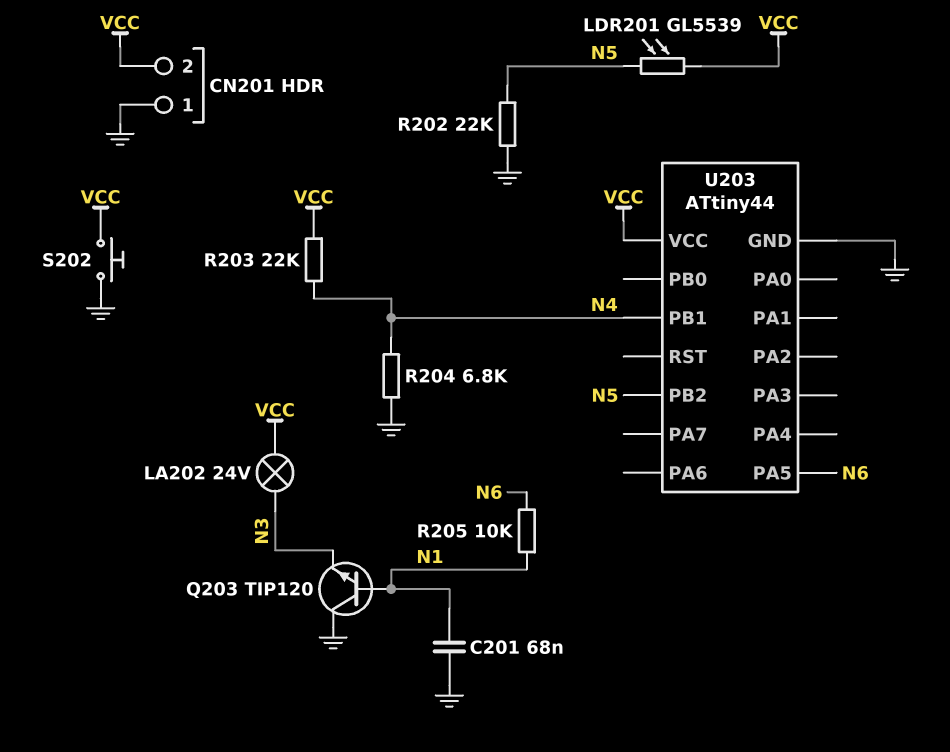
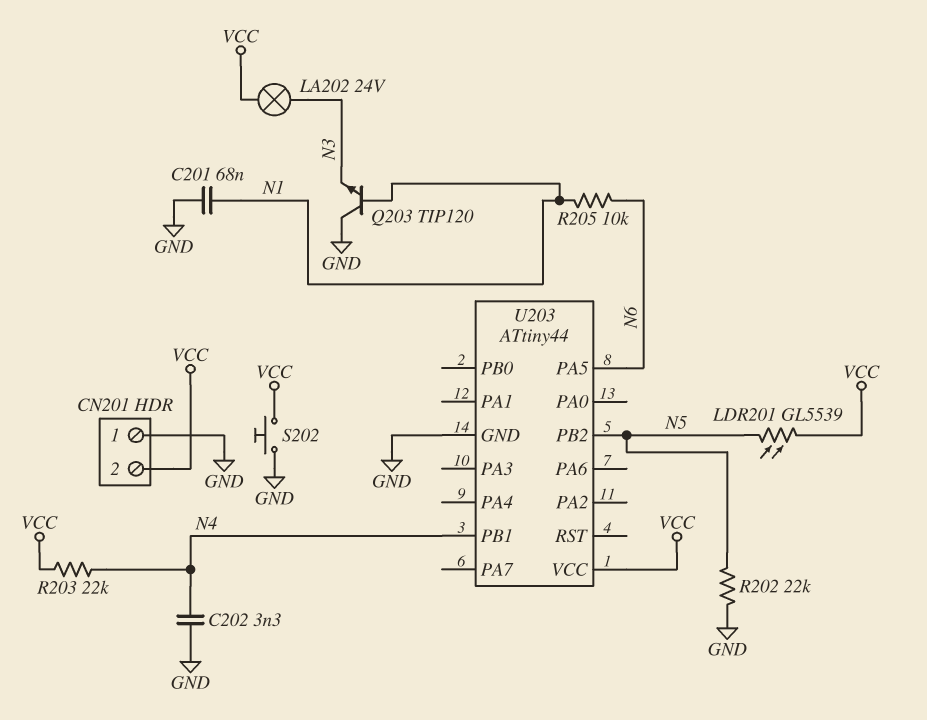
C202: none -> 3.3nF (GND, N4)
R204: 6.8k (GND, N4) -> none

